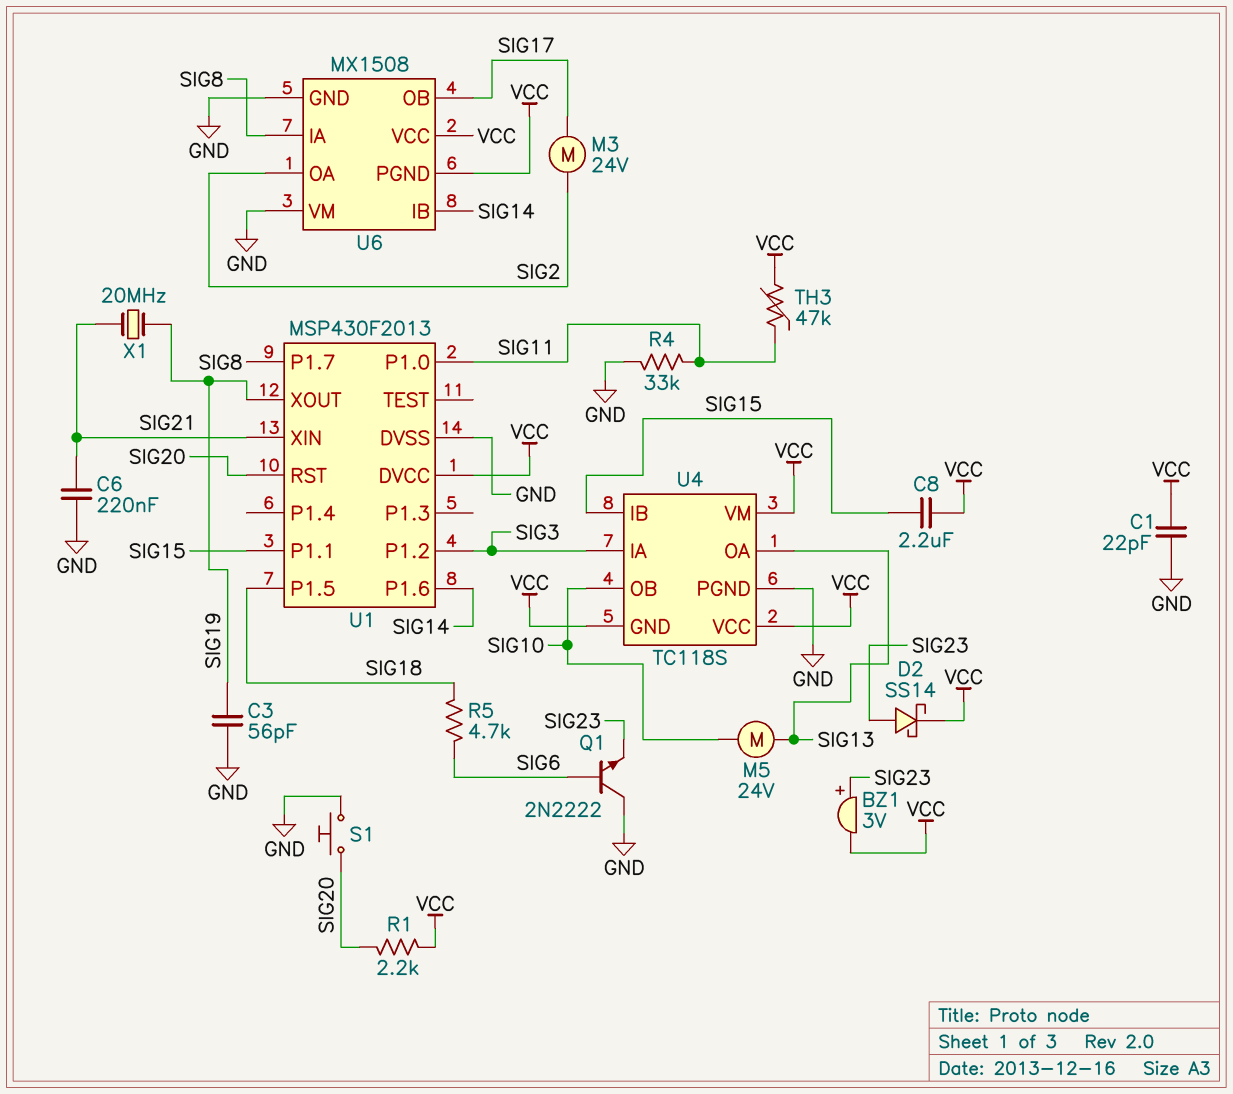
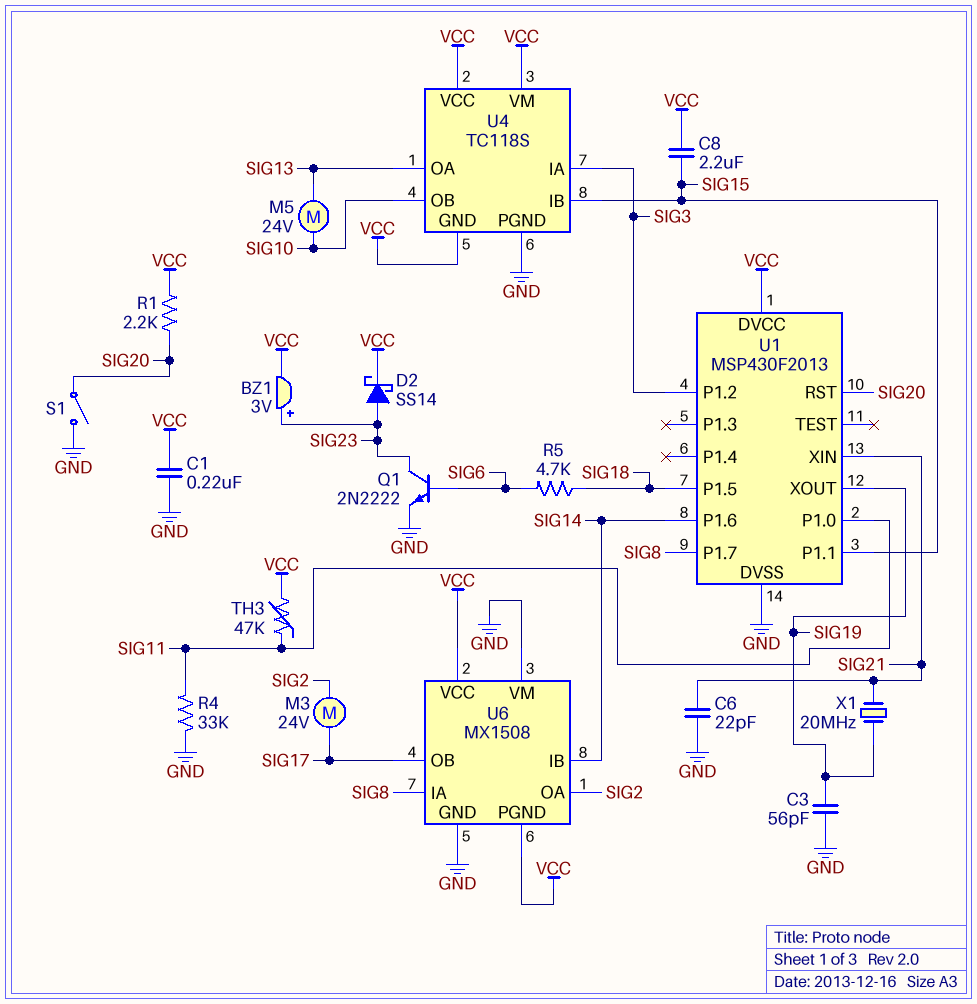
C1: 22pF (GND, VCC) -> 220nF (GND, VCC)
C6: 220nF (GND, SIG21) -> 22pF (GND, SIG21)
Q1: NPN 2N2222 (B SIG6, C GND, E SIG23) -> NPN 2N2222 (B SIG6, C SIG23, E GND)
S1: button (GND, SIG20) -> switch (GND, SIG20)

